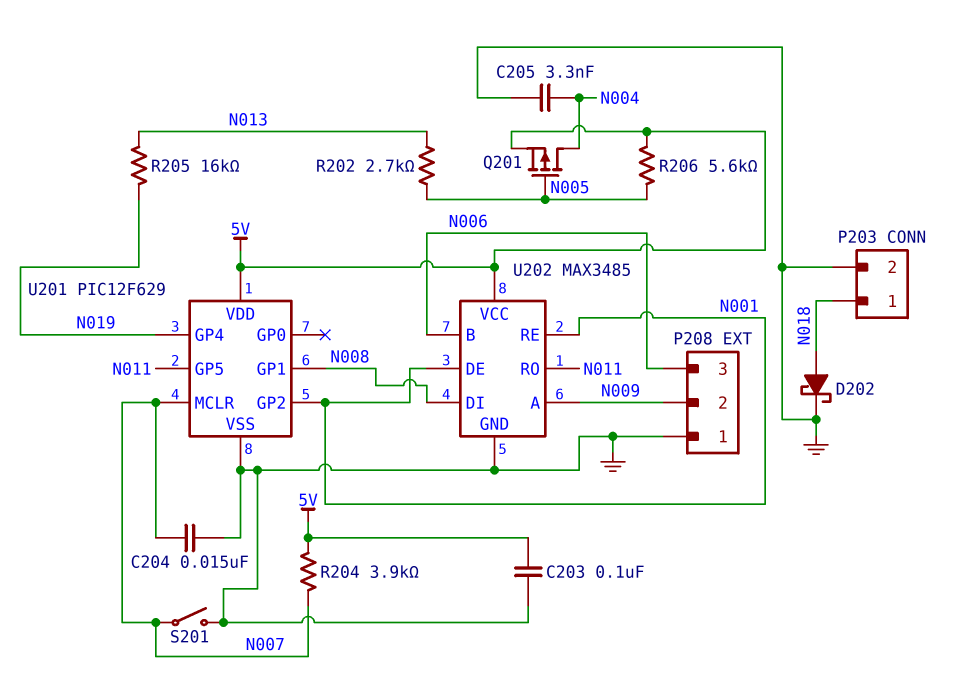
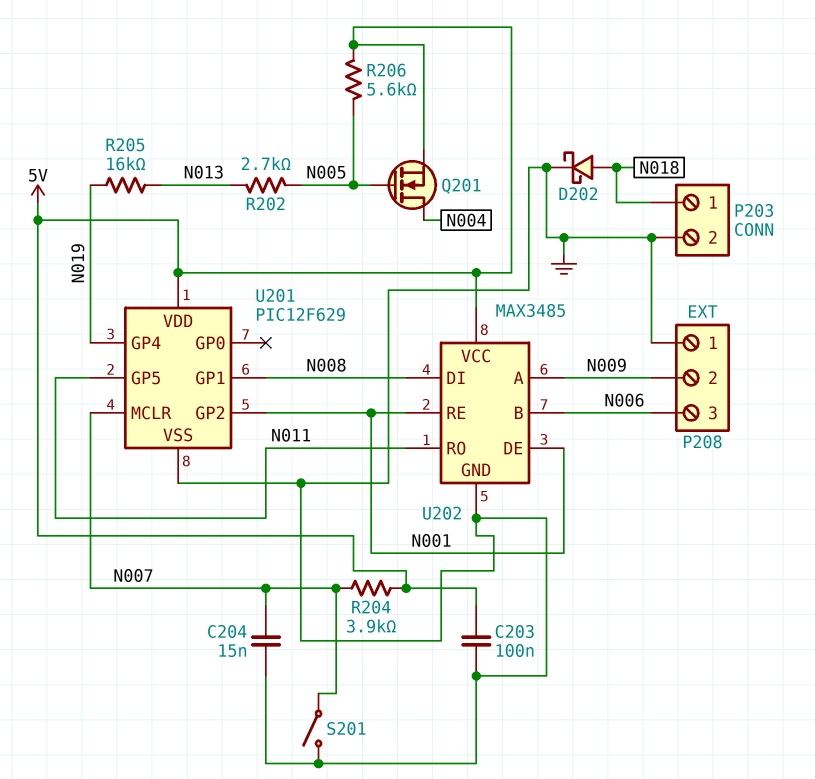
C205: 3.3nF (GND, N004) -> none
Q201: PMOS (G N005, D N004, S 5V) -> NMOS (G N005, D N004, S 5V)

